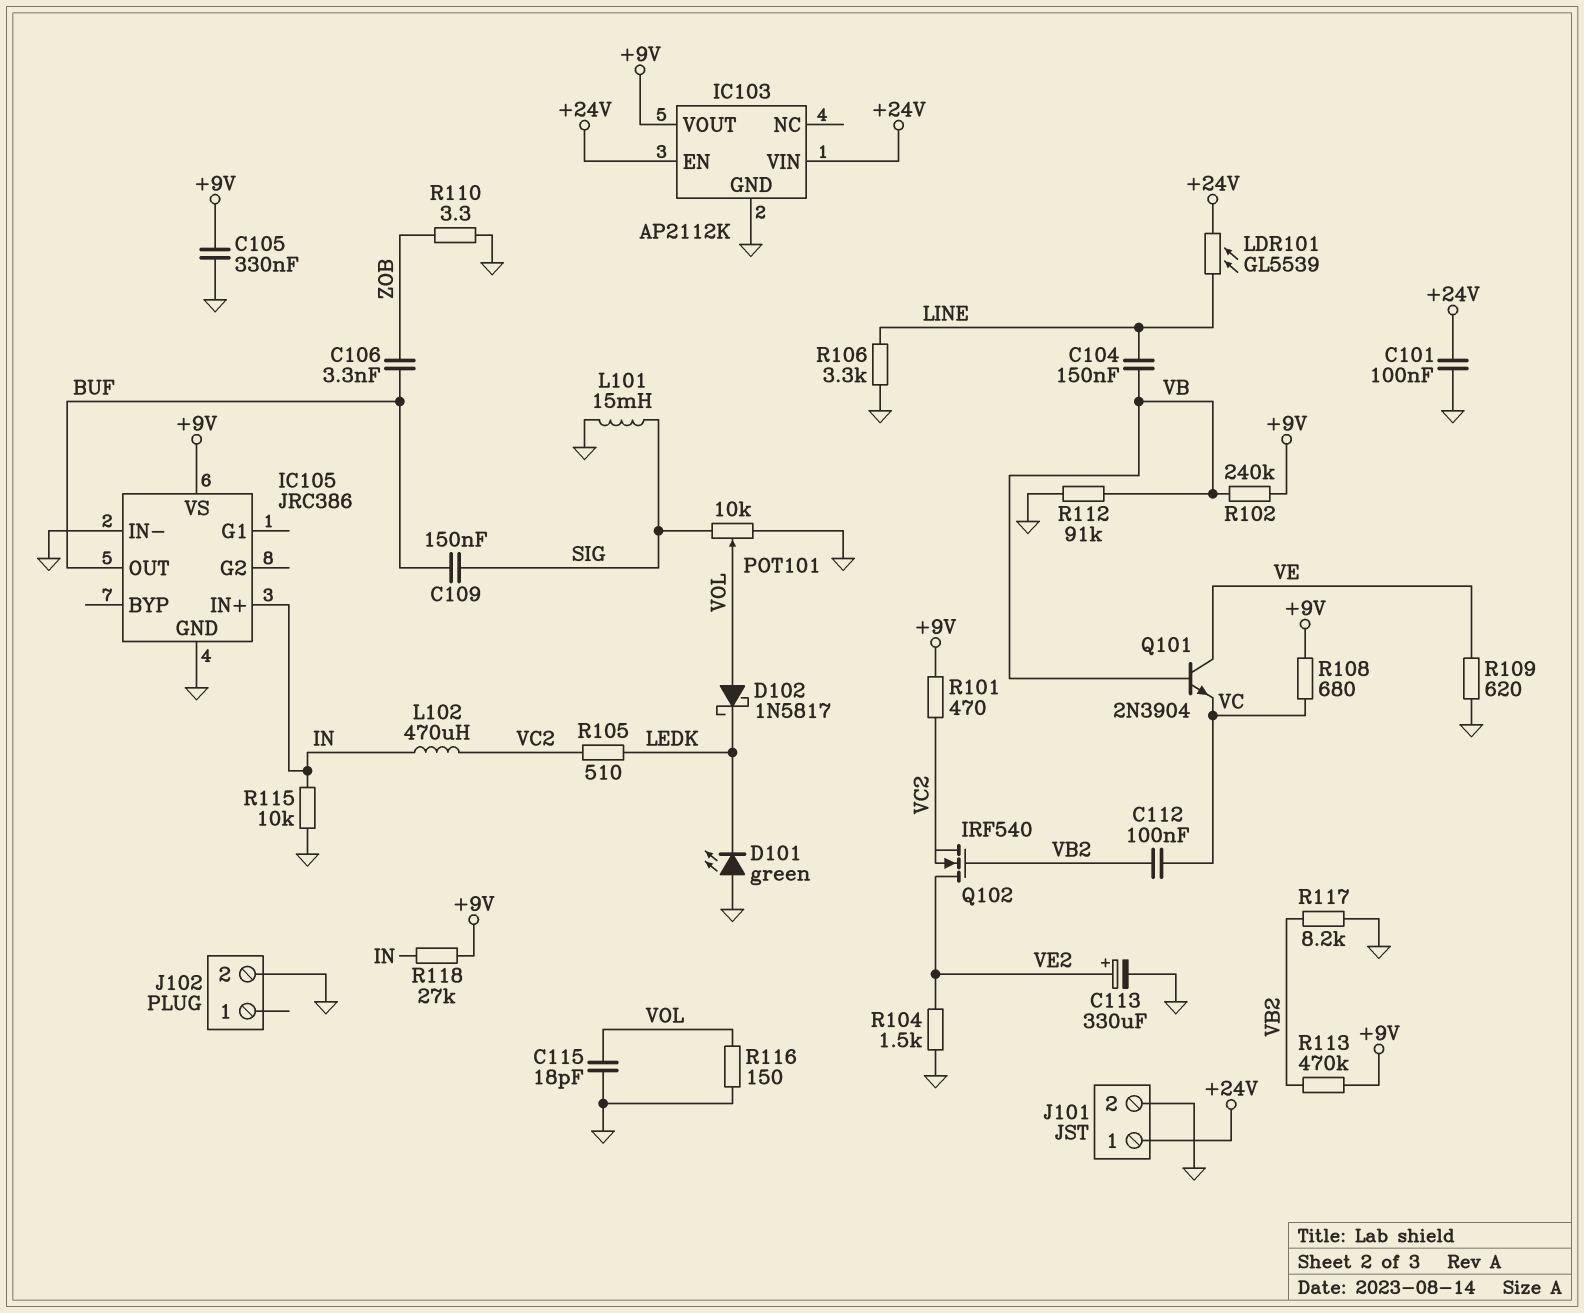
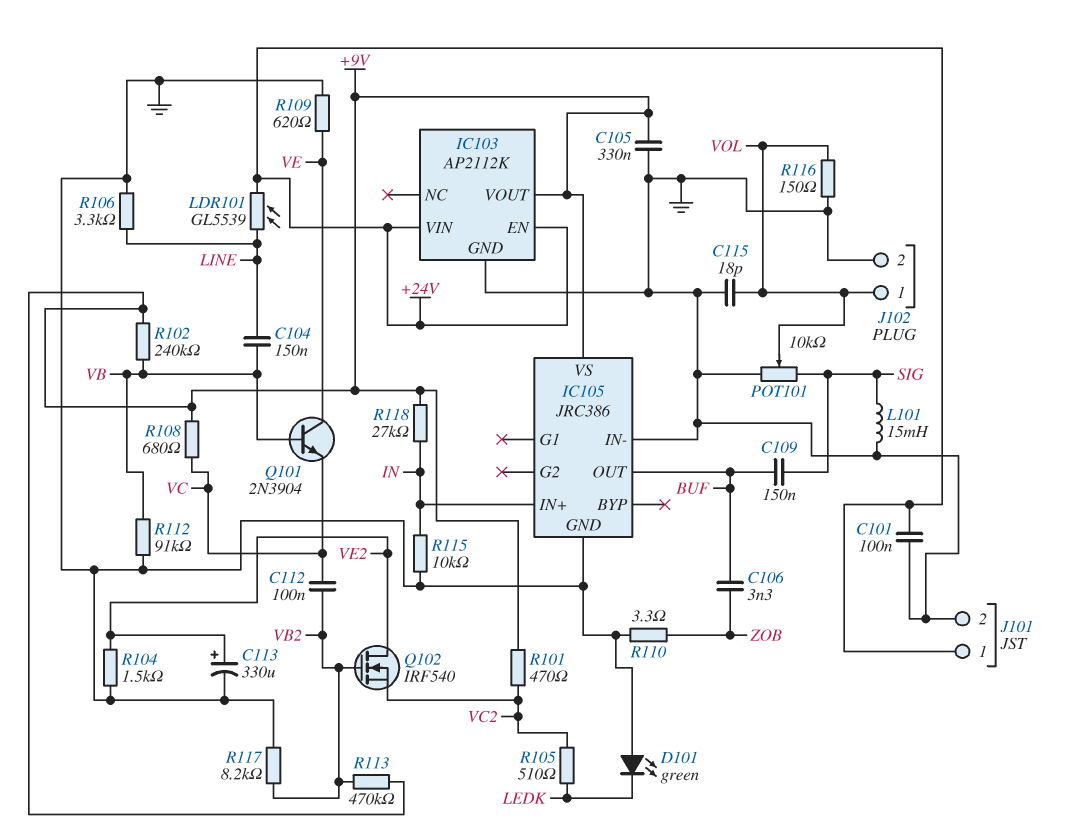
D102: schottky 1N5817 (A VOL, K LEDK) -> none
J102 pin 1: none -> VOL
L102: 470uH (IN, VC2) -> none

